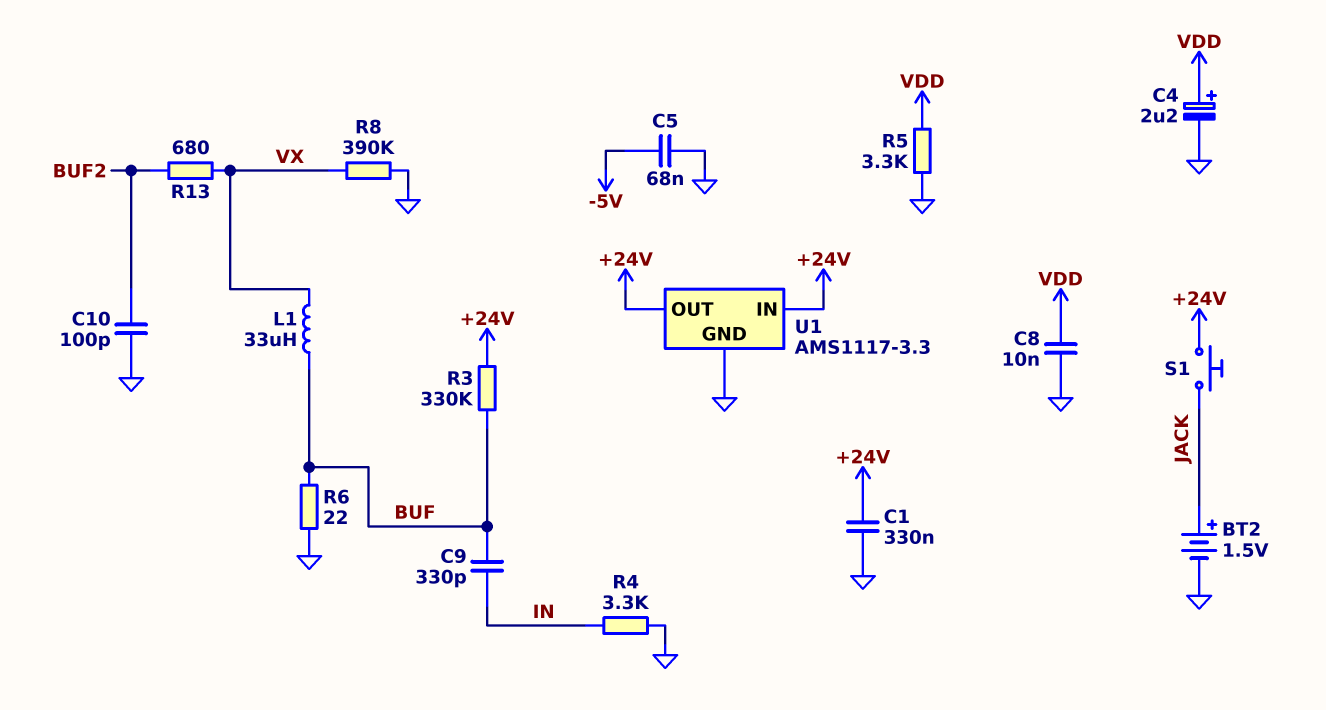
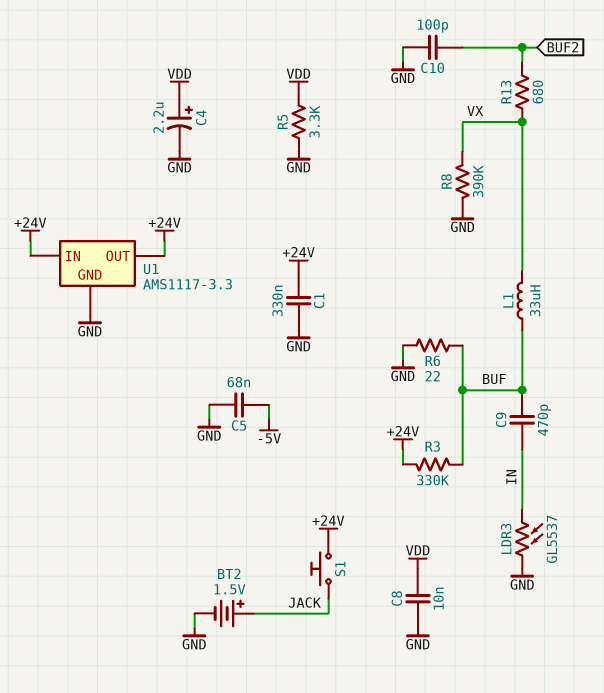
C9: 330pF (BUF, IN) -> 470pF (BUF, IN)
LDR3: none -> GL5537 (GND, IN)
R4: 3.3k (GND, IN) -> none

